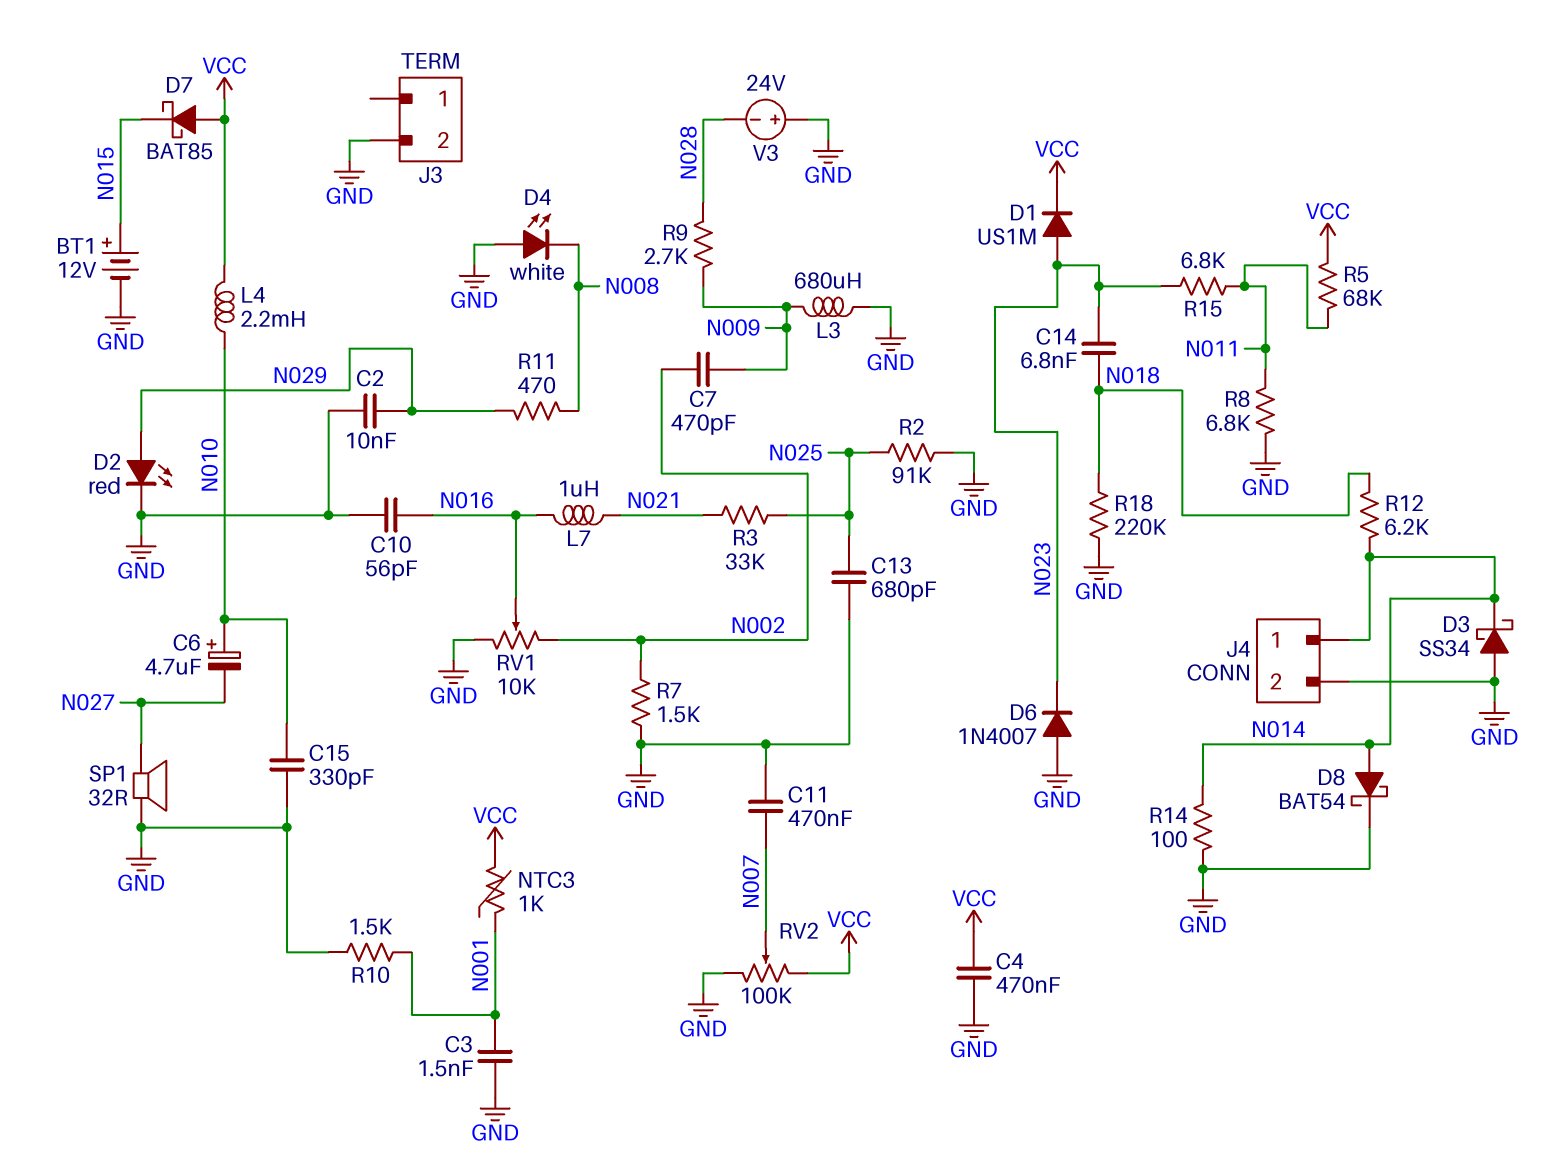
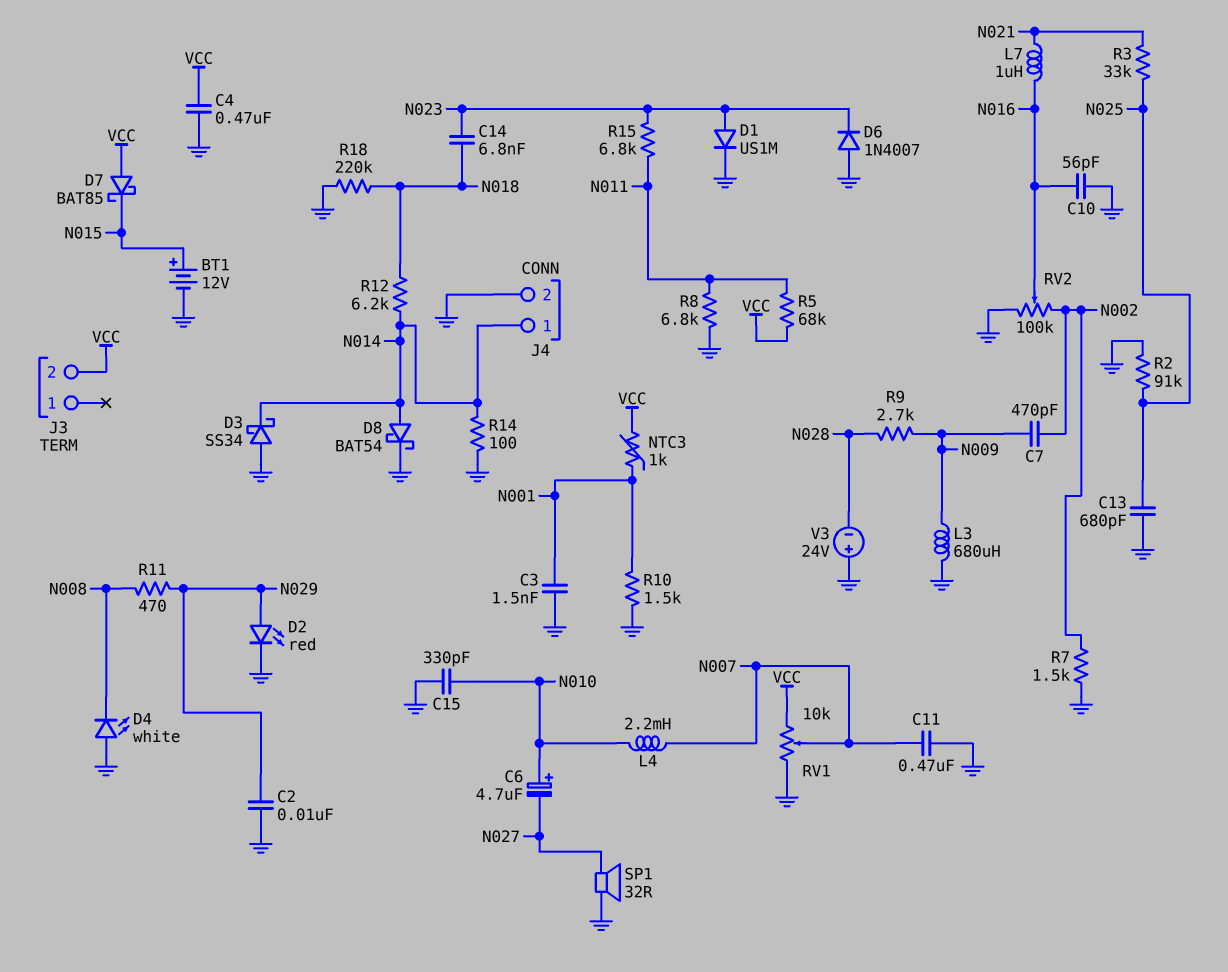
D1: diode US1M (A N023, K VCC) -> diode US1M (A N023, K GND)
J3 pin 2: GND -> VCC
L4: 2.2mH (N010, VCC) -> 2.2mH (N007, N010)
RV1: 10k (GND, N002, wiper N016) -> 10k (GND, VCC, wiper N007)
RV2: 100k (GND, VCC, wiper N007) -> 100k (GND, N002, wiper N016)

